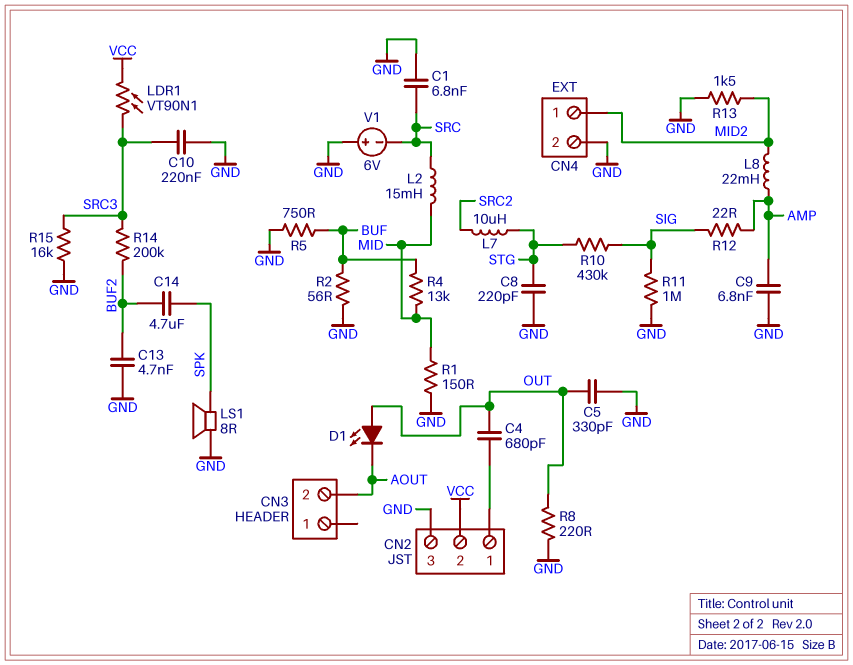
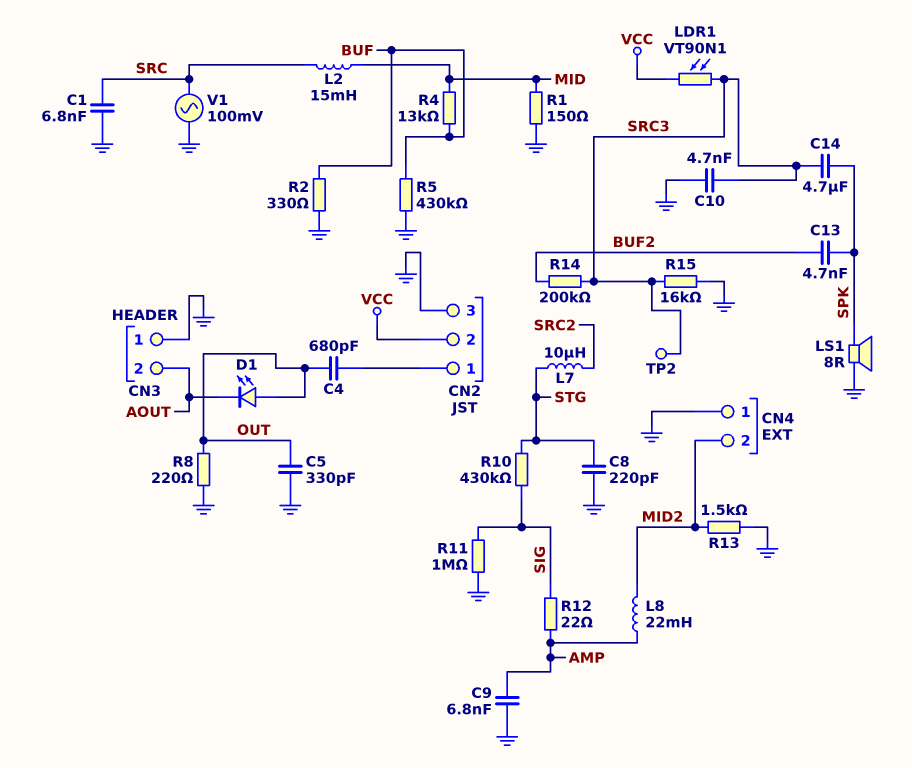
C10: 220nF (GND, SRC3) -> 4.7nF (GND, SRC3)
C13: 4.7nF (BUF2, GND) -> 4.7nF (BUF2, SPK)
C14: 4.7uF (BUF2, SPK) -> 4.7uF (SPK, SRC3)
CN3 pin 1: none -> GND
CN4 pin 1: MID2 -> GND
CN4 pin 2: GND -> MID2
R2: 56 (BUF, GND) -> 330 (BUF, GND)
R5: 750 (BUF, GND) -> 430k (BUF, GND)
TP2: none -> test point (SRC3)
V1: 6V (plus GND, minus SRC) -> AC 100mV (GND, SRC)

